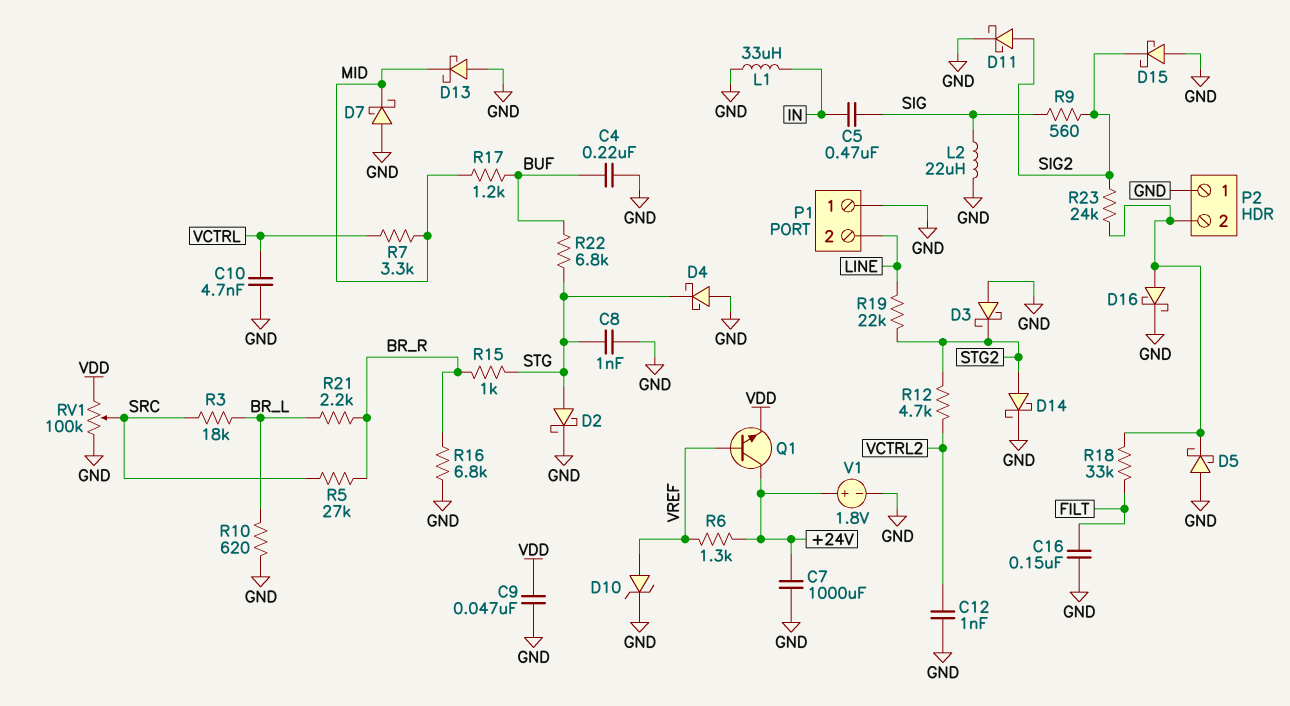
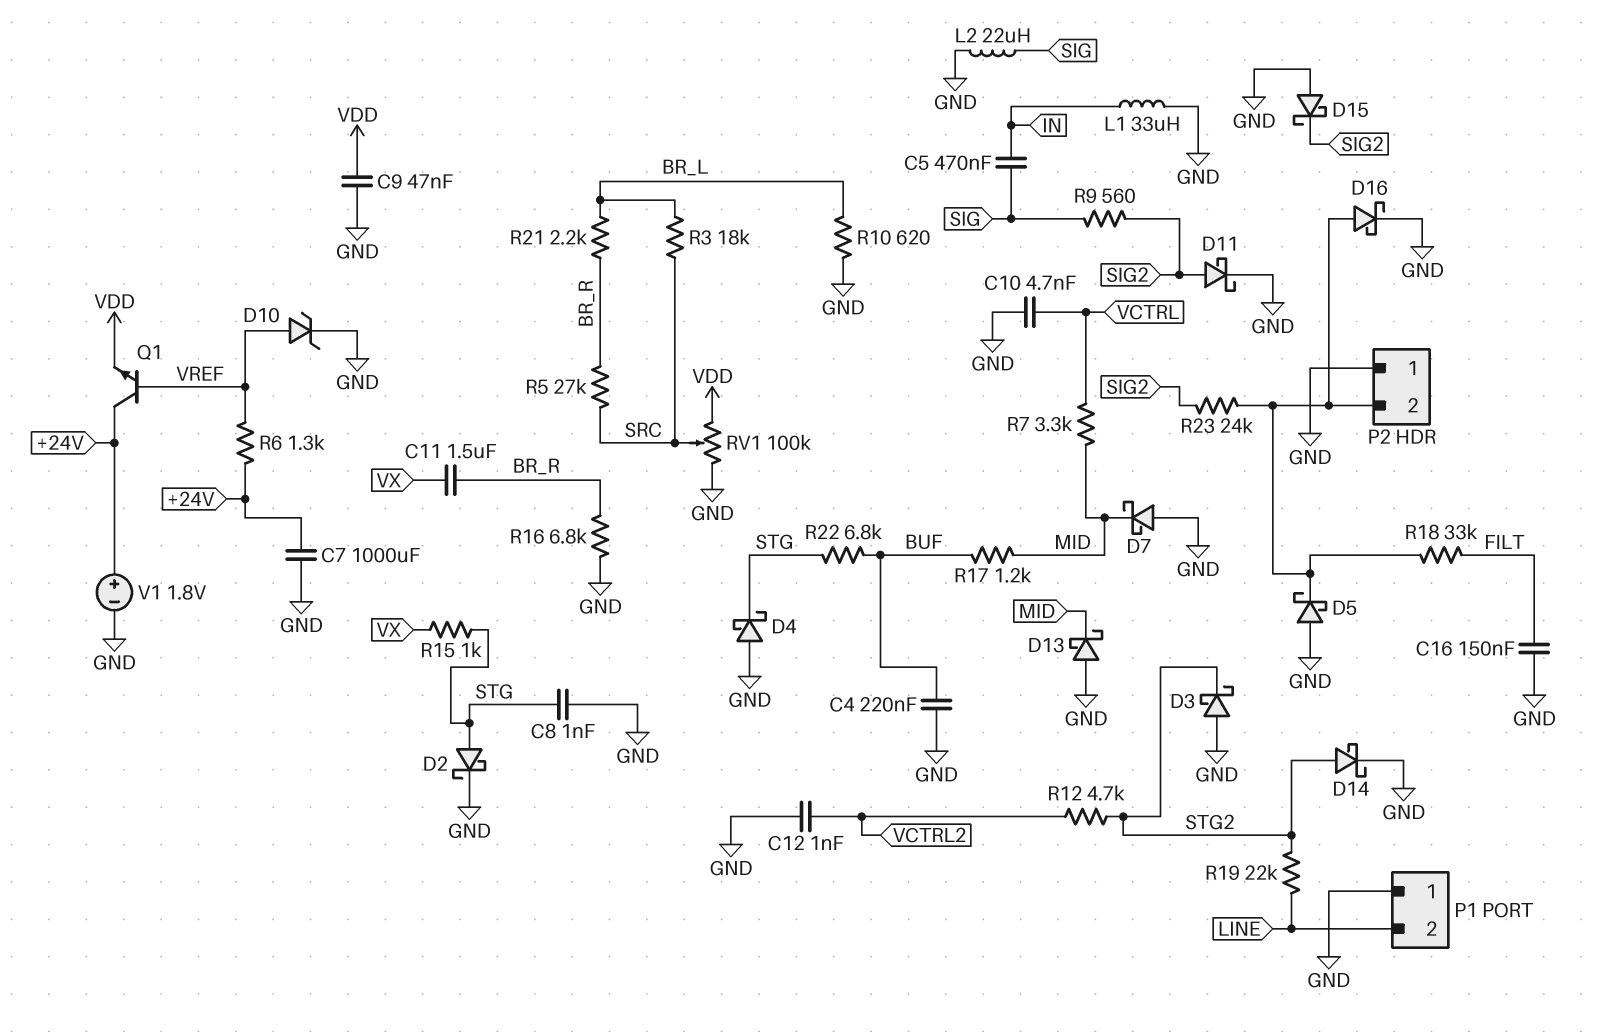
C11: none -> 1.5uF (BR_R, VX)
R15: 1k (BR_R, STG) -> 1k (STG, VX)

